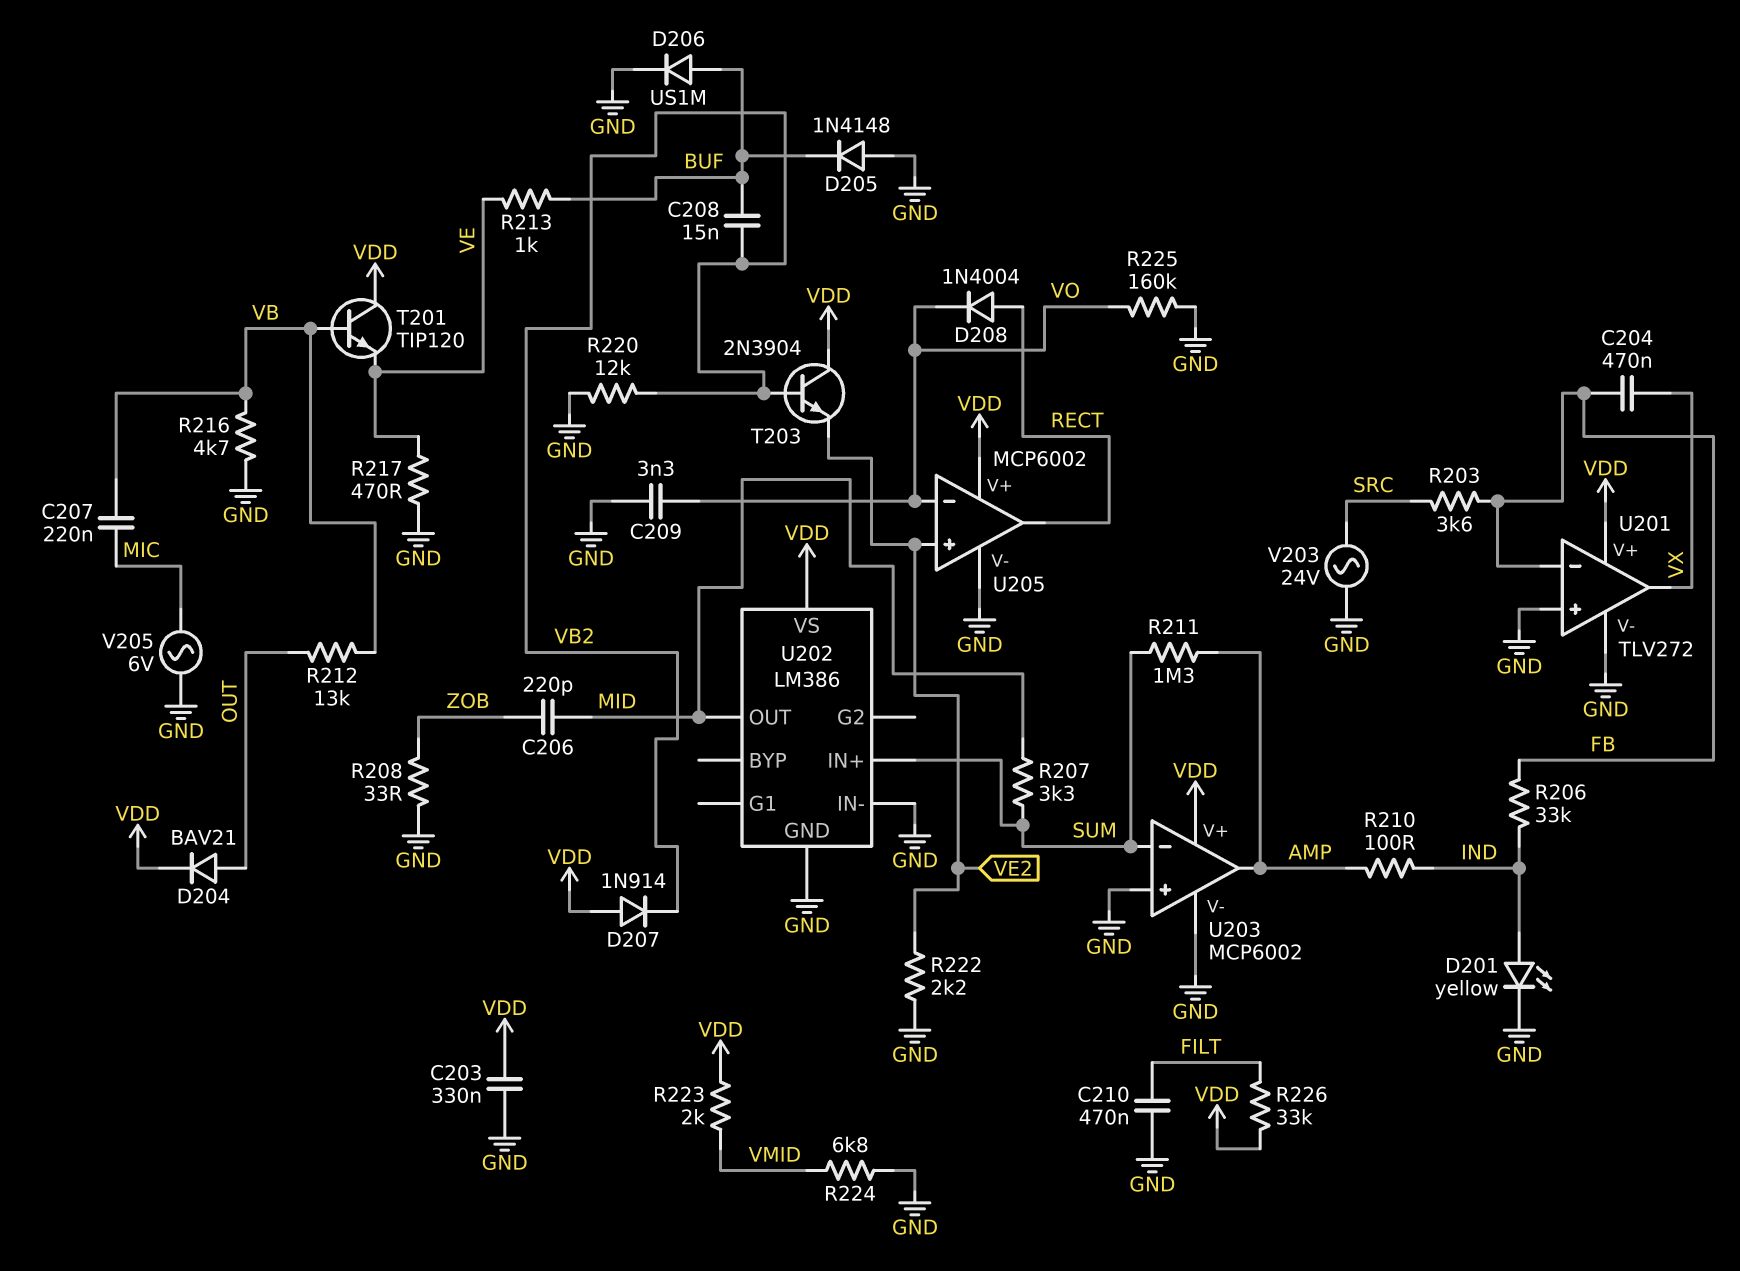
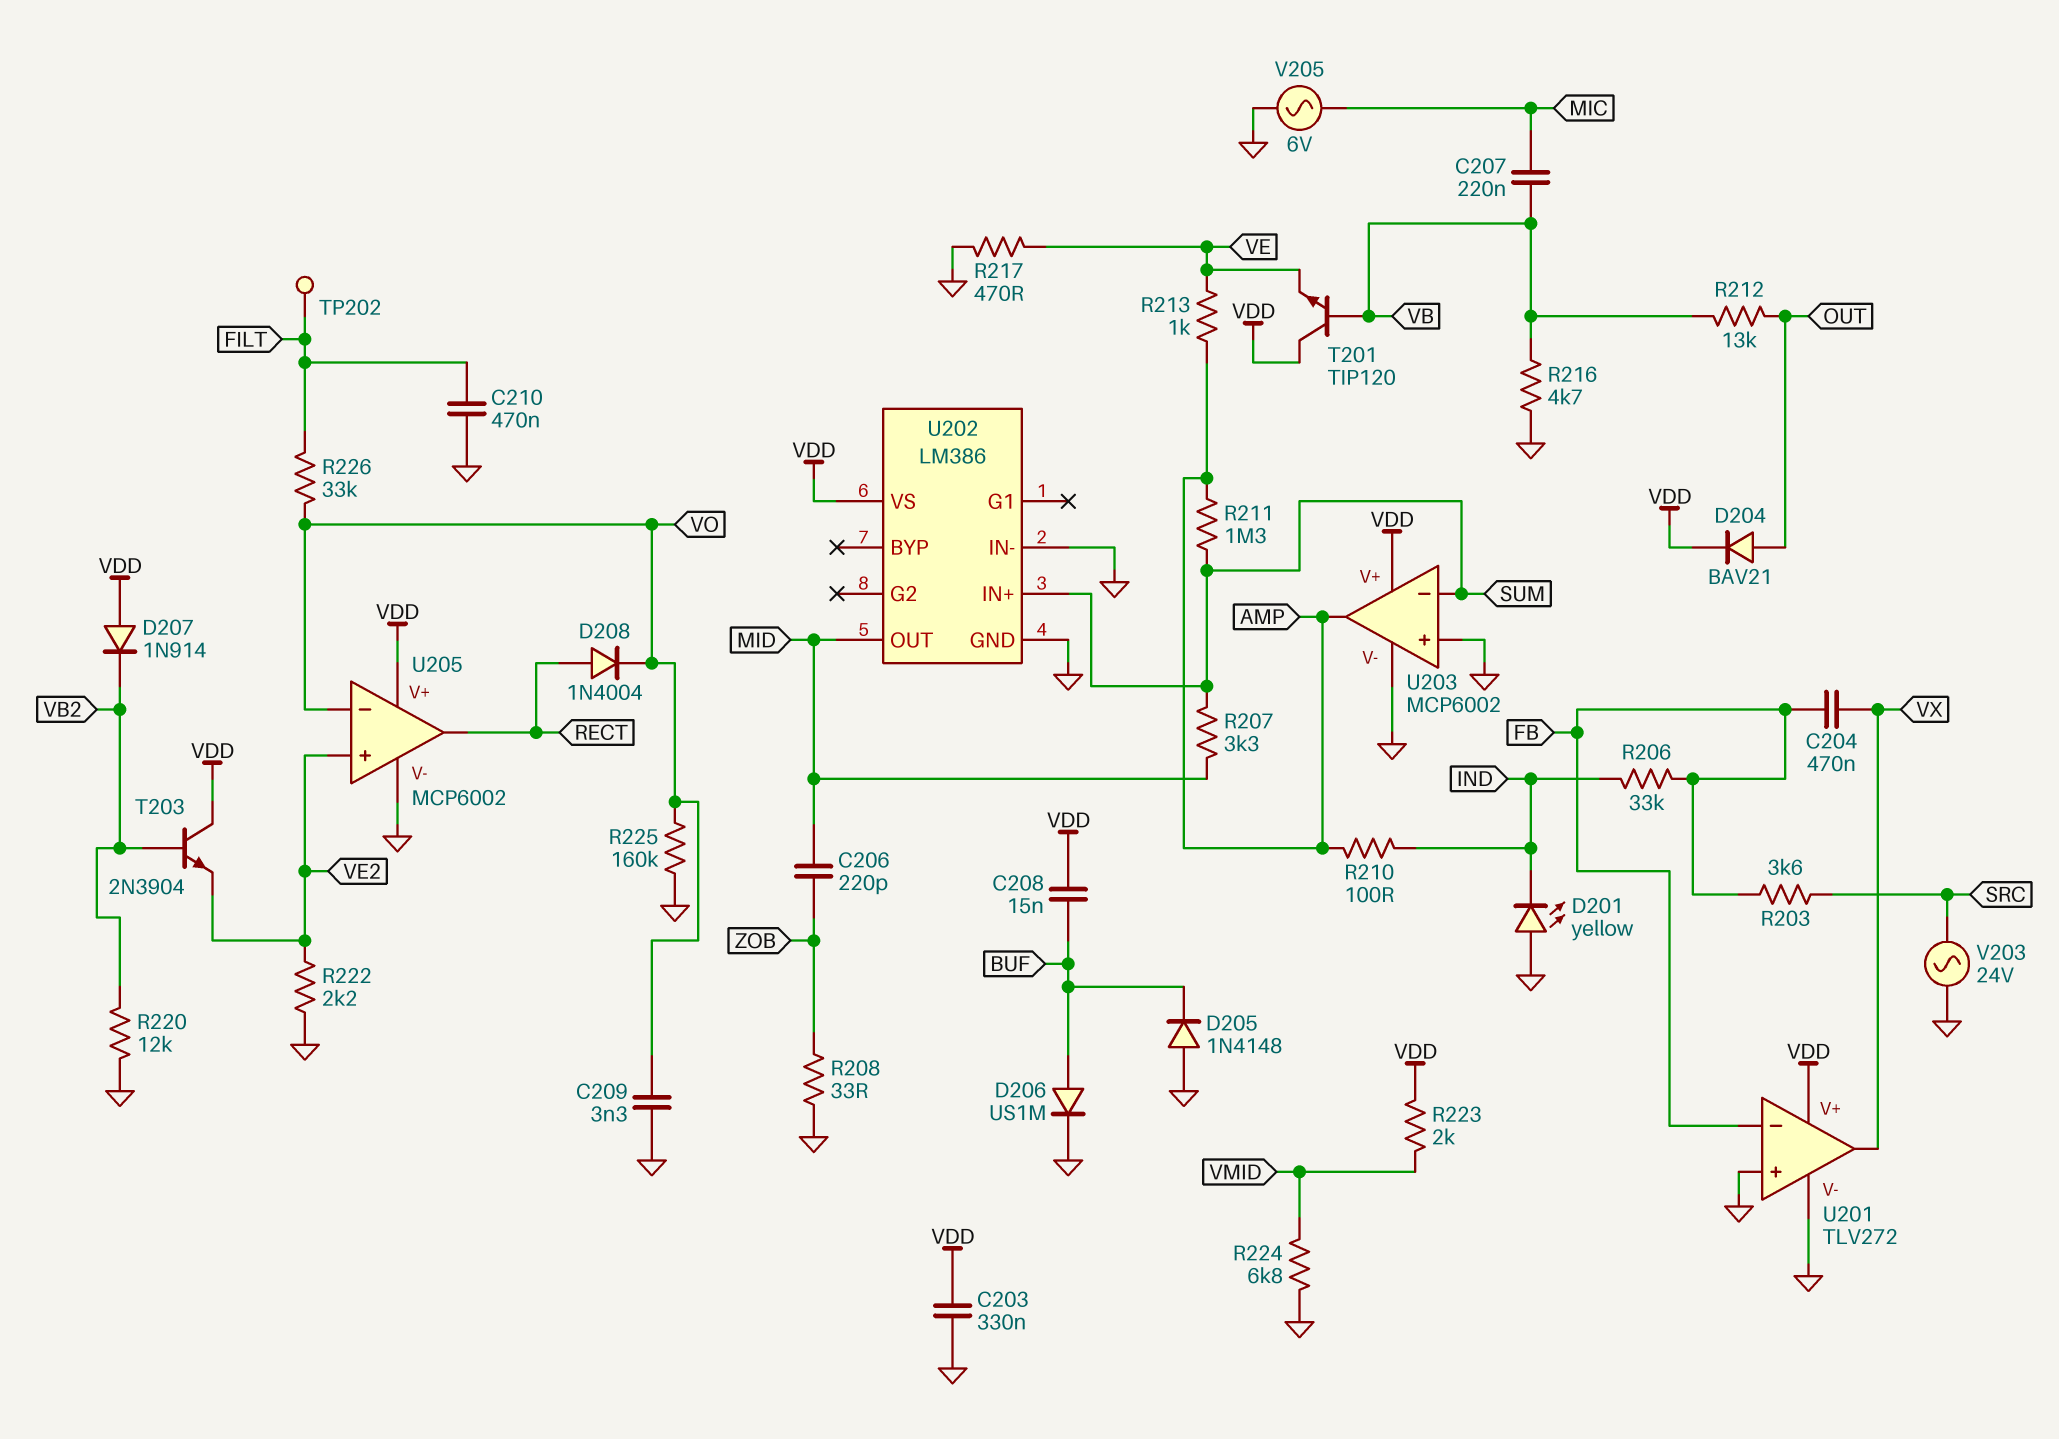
C208: 15nF (BUF, VB2) -> 15nF (BUF, VDD)
D201: LED yellow (A IND, K GND) -> LED yellow (A GND, K IND)
R213: 1k (BUF, VE) -> 1k (AMP, VE)
R226: 33k (FILT, VDD) -> 33k (FILT, VO)
TP202: none -> test point (FILT)

